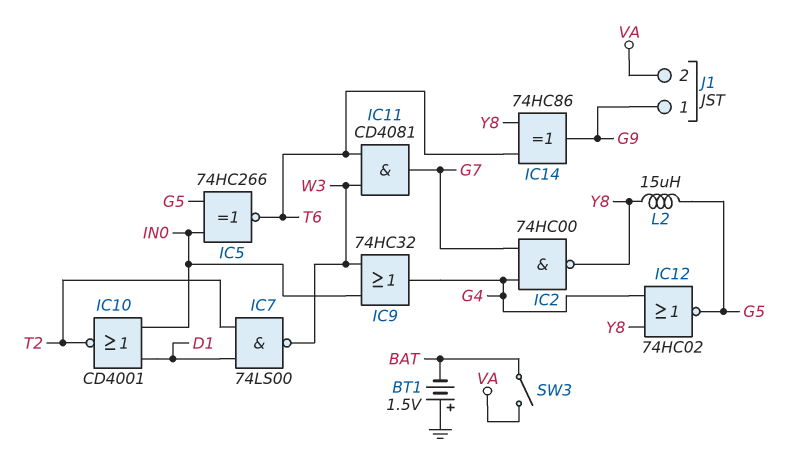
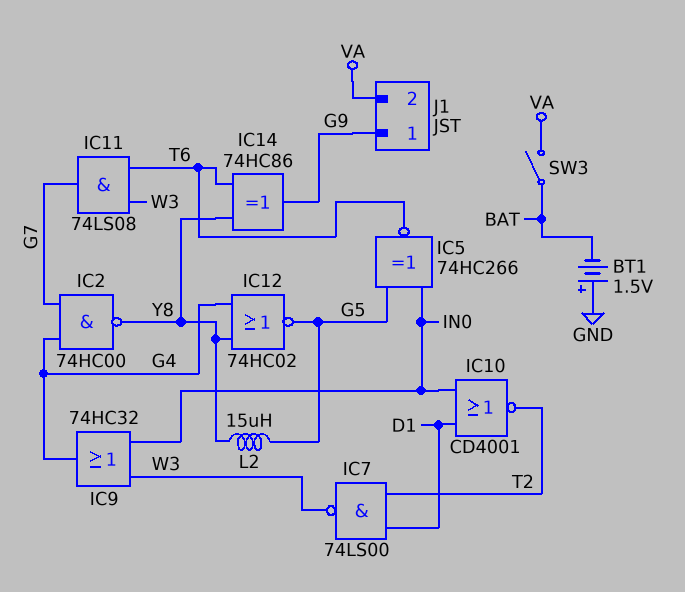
IC11: AND CD4081 (in T6, in W3, out G7) -> AND 74LS08 (in T6, in W3, out G7)

